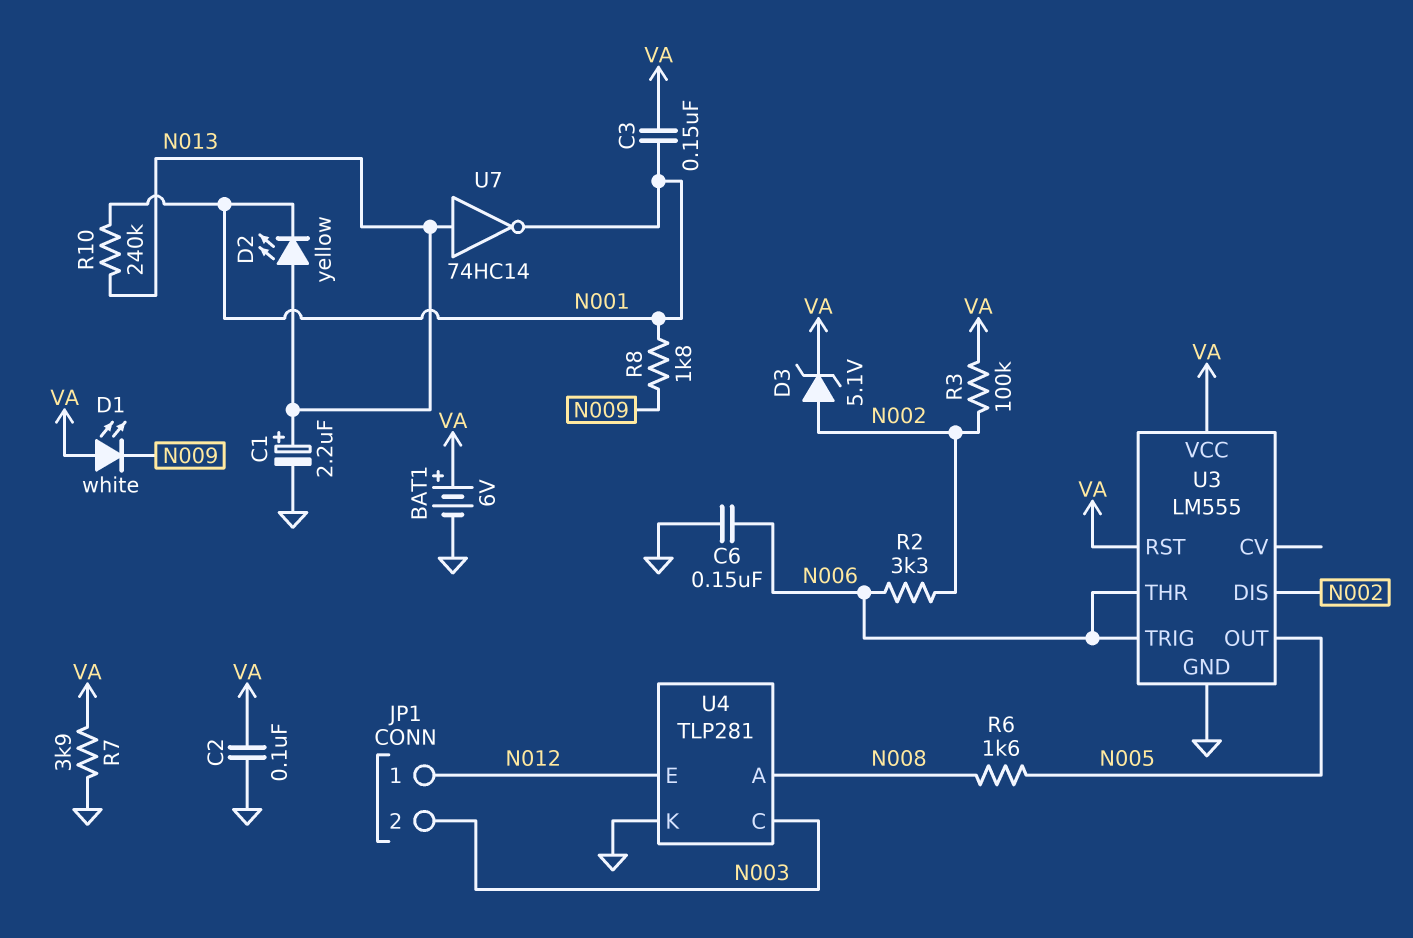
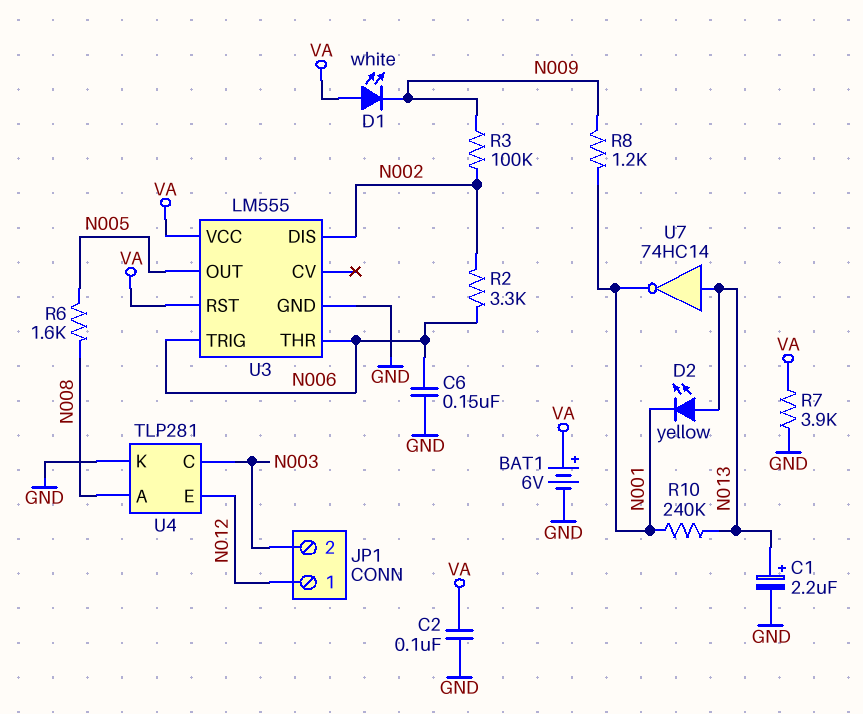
C3: 150nF (N001, VA) -> none
D3: zener 5.1V (A N002, K VA) -> none
R3: 100k (N002, VA) -> 100k (N002, N009)
R8: 1.8k (N001, N009) -> 1.2k (N001, N009)

